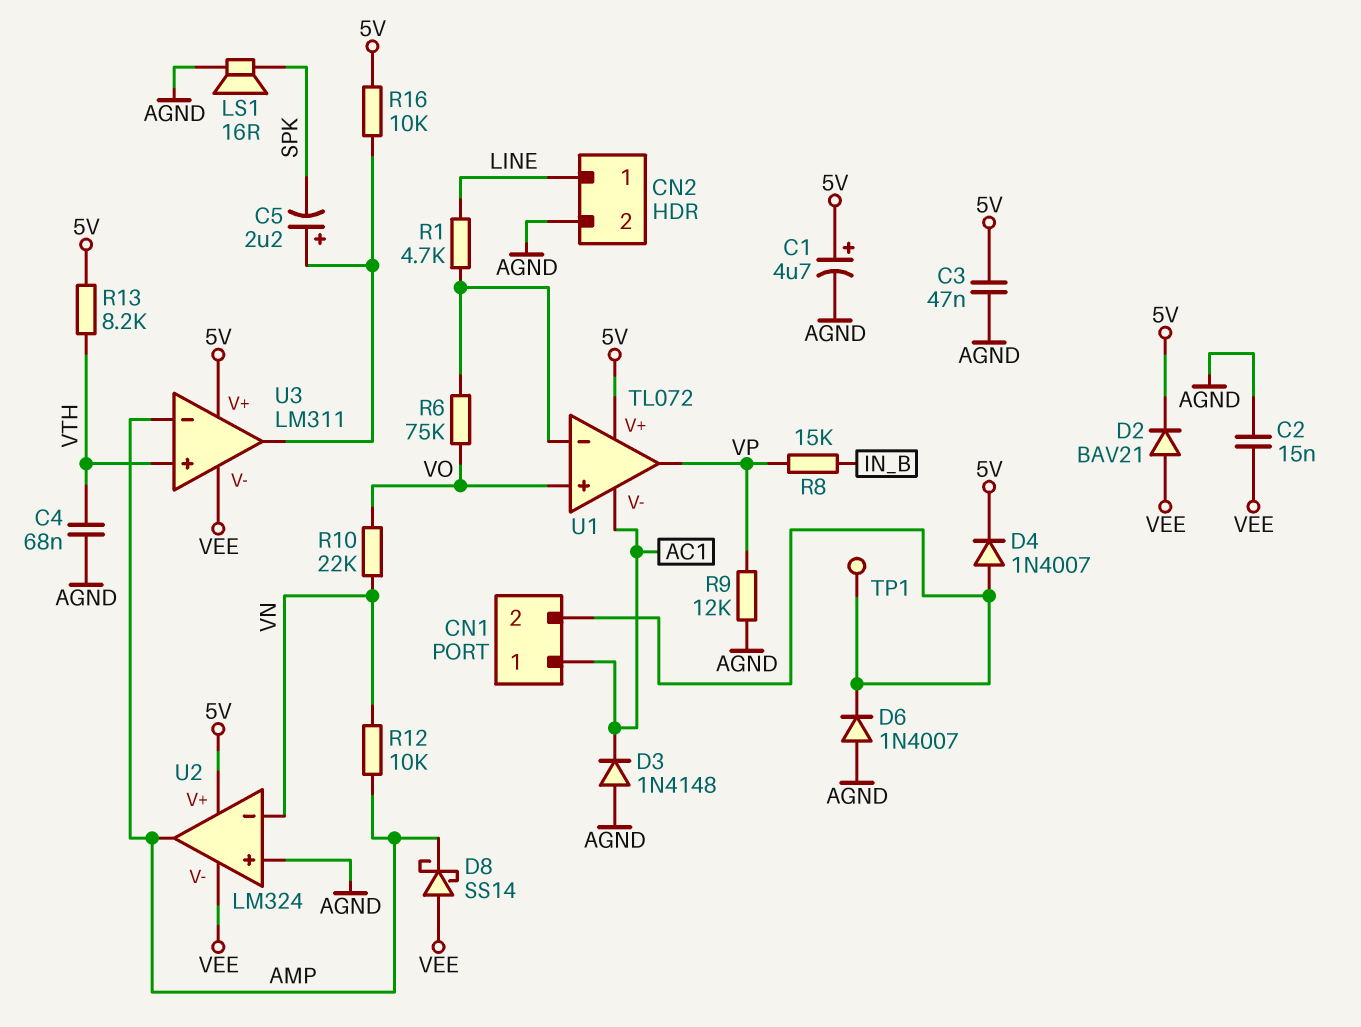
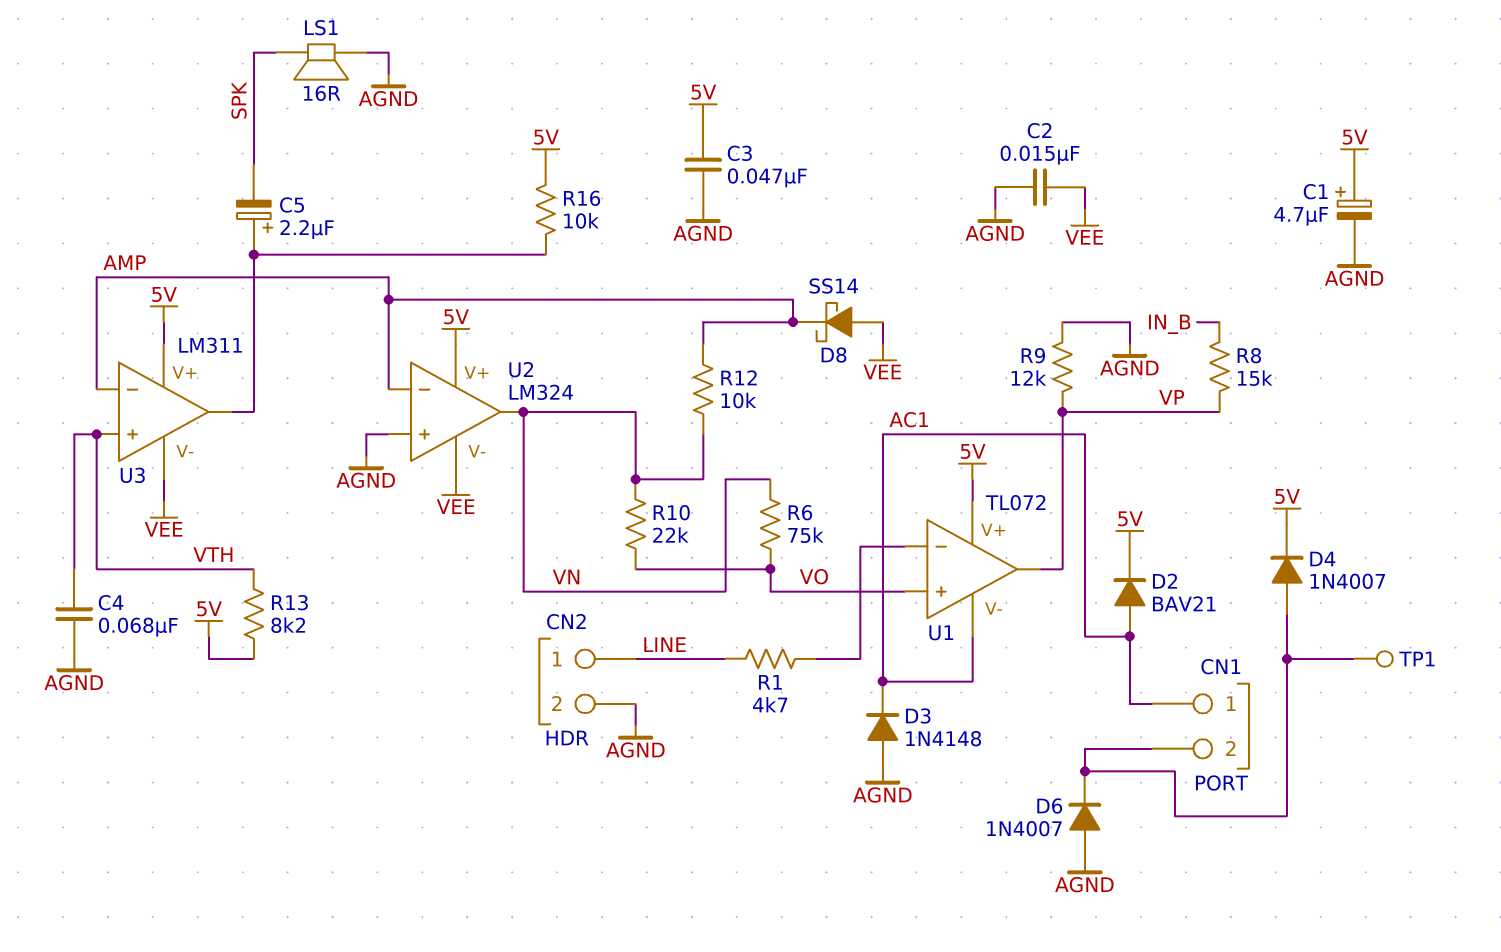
D2: diode BAV21 (A VEE, K 5V) -> diode BAV21 (A AC1, K 5V)
R6: 75k (U1/in-, VO) -> 75k (VN, VO)
U2 pin in-: VN -> AMP
U2 pin out: AMP -> VN

